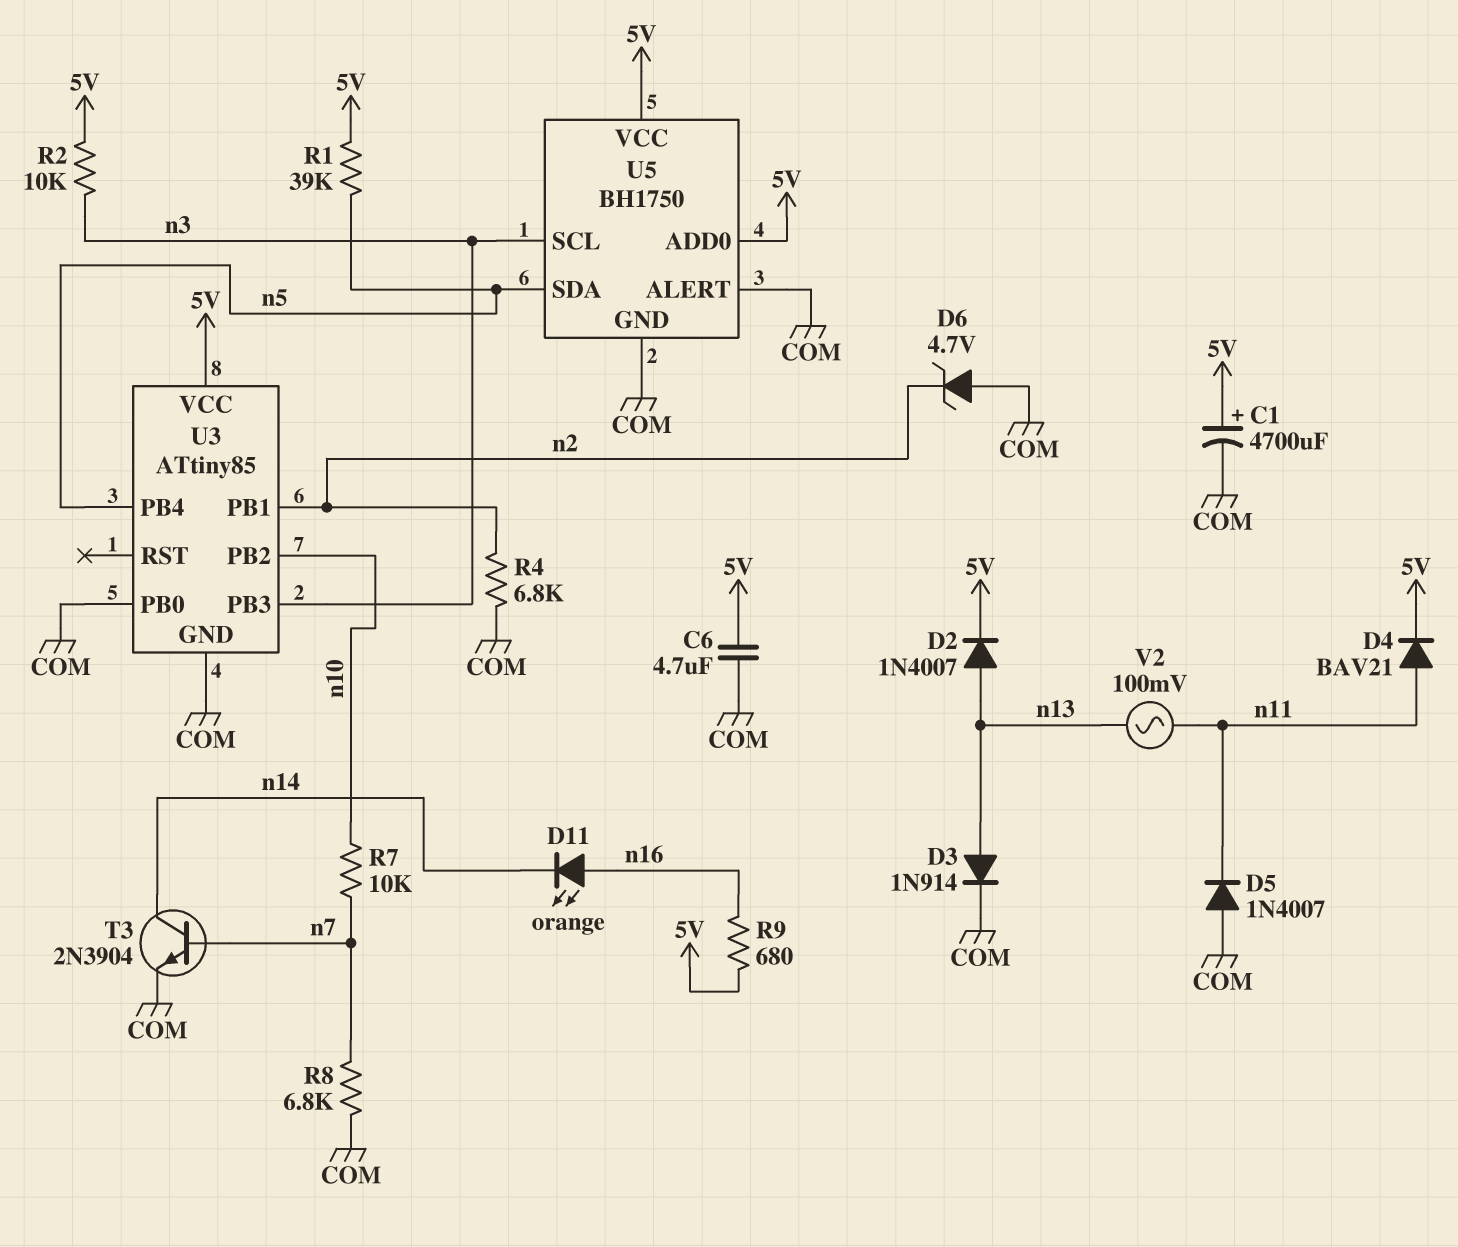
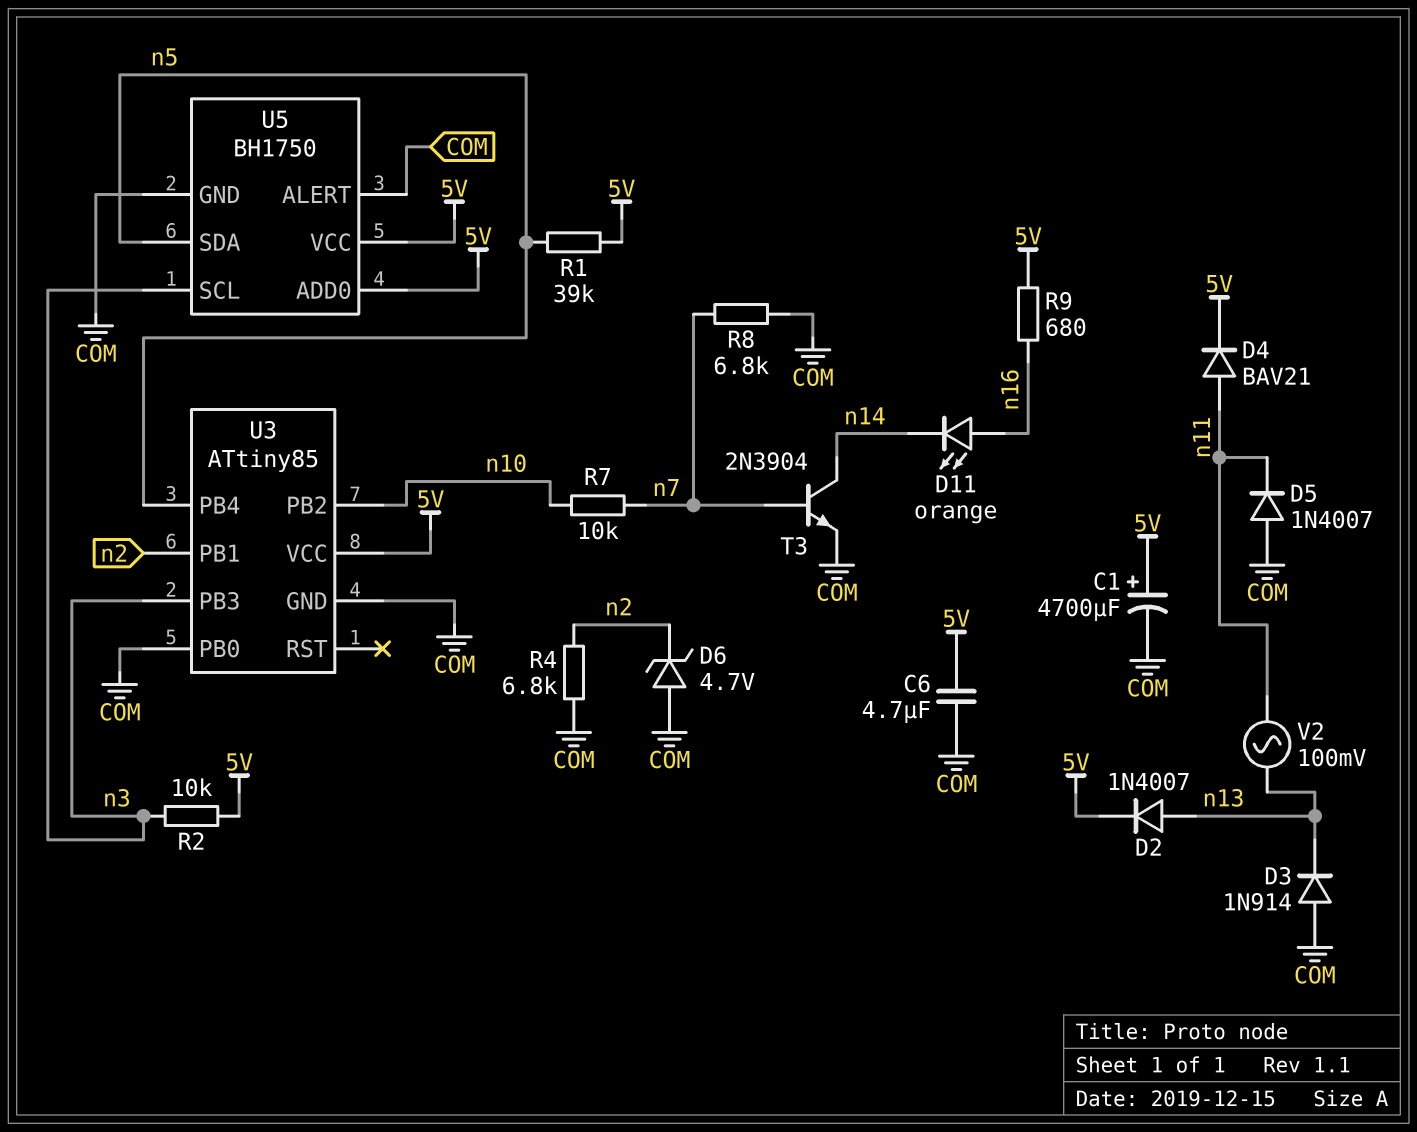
D3: diode 1N914 (A n13, K COM) -> diode 1N914 (A COM, K n13)

